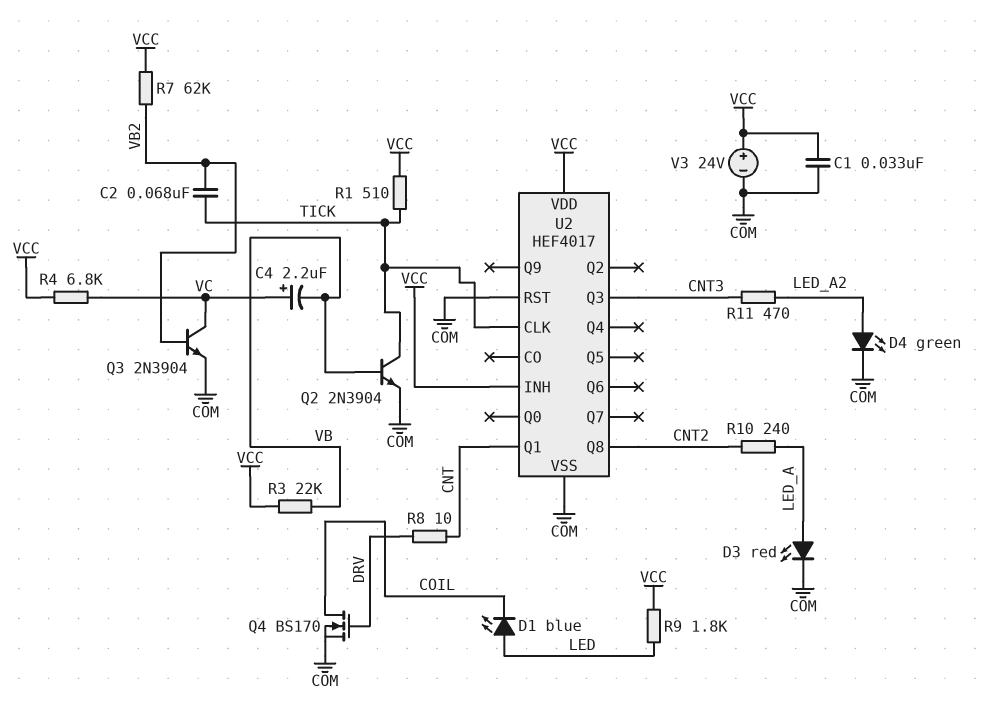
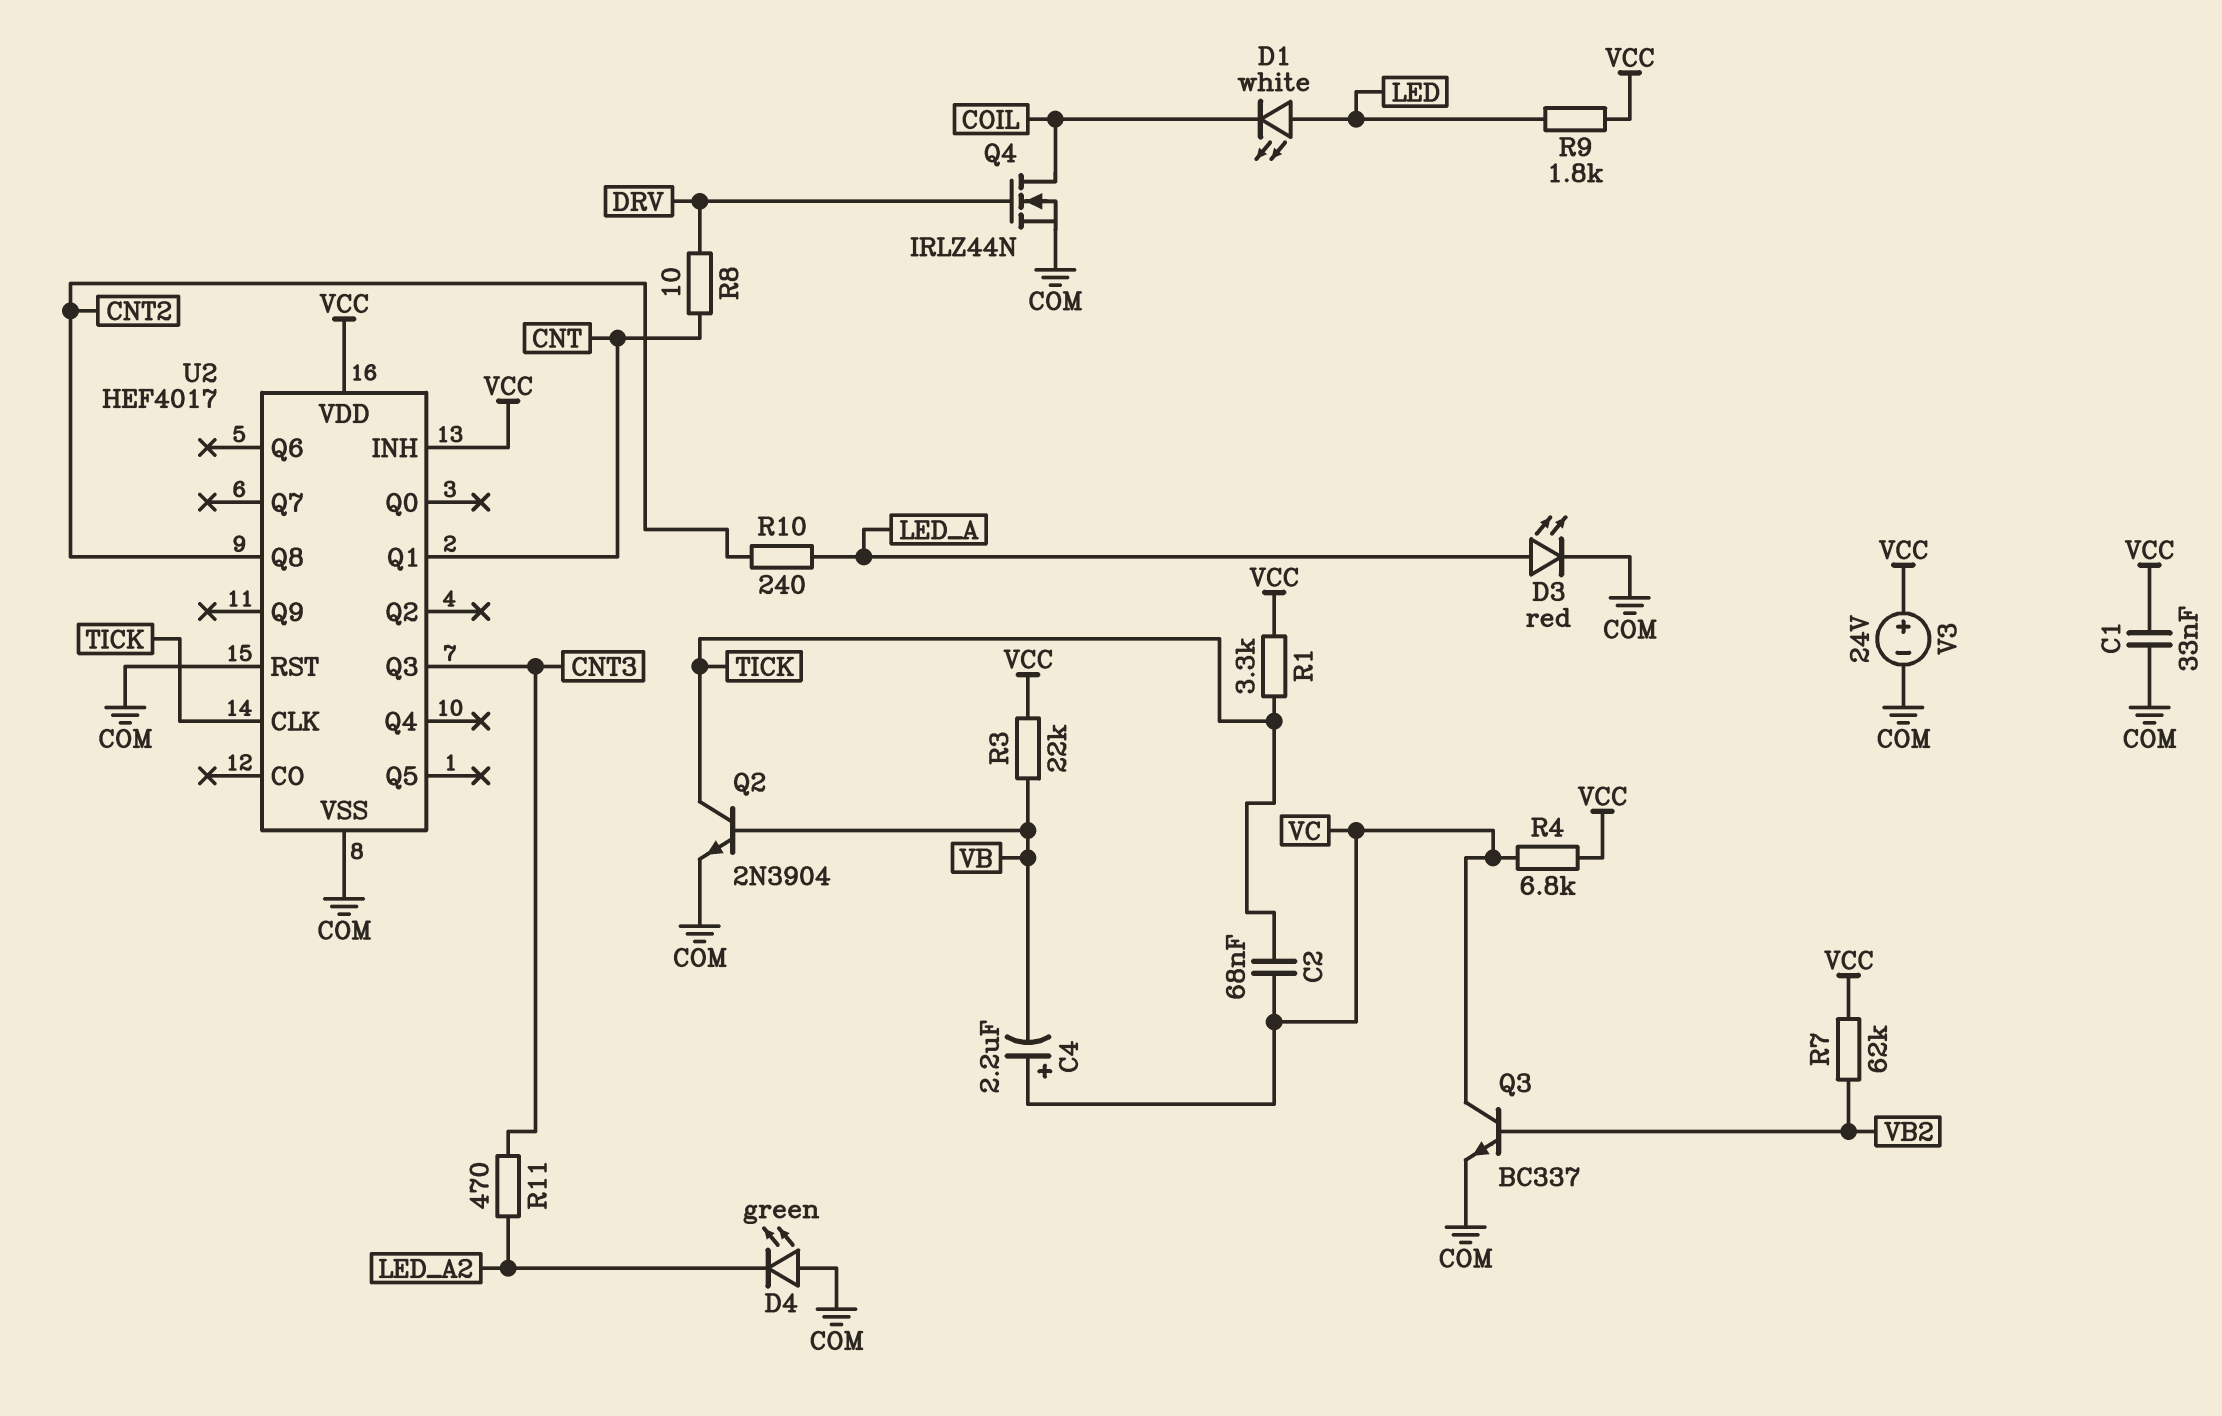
C2: 68nF (TICK, VB2) -> 68nF (TICK, VC)
D1: LED blue (A LED, K COIL) -> LED white (A LED, K COIL)
D4: LED green (A LED_A2, K COM) -> LED green (A COM, K LED_A2)
Q3: NPN 2N3904 (B VB2, C VC, E COM) -> NPN BC337 (B VB2, C VC, E COM)
Q4: NMOS BS170 (G DRV, D COIL, S COM) -> NMOS IRLZ44N (G DRV, D COIL, S COM)
R1: 510 (TICK, VCC) -> 3.3k (TICK, VCC)

